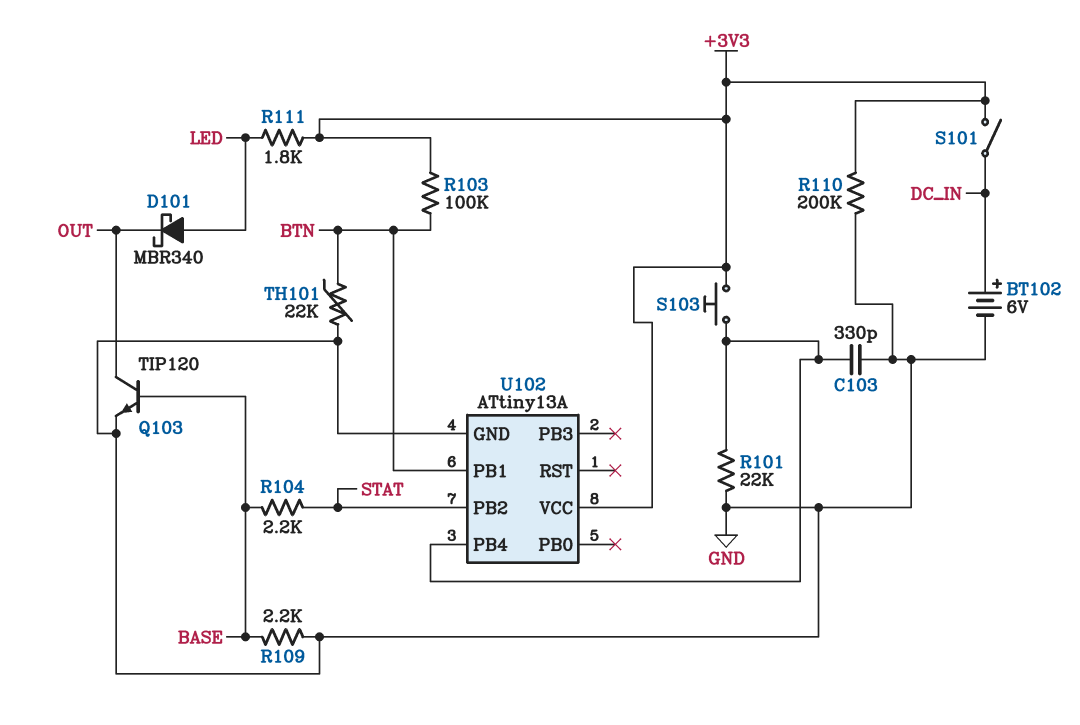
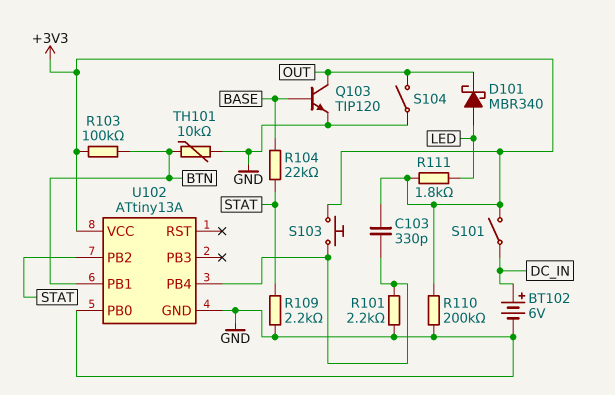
C103: 330pF (GND, U102/PB4) -> 330pF (+3V3, U102/PB4)
R101: 22k (GND, U102/PB4) -> 2.2k (GND, U102/PB4)
R104: 2.2k (BASE, STAT) -> 22k (BASE, STAT)
R109: 2.2k (BASE, GND) -> 2.2k (GND, STAT)
S104: none -> switch (GND, OUT)
TH101: 22k (BTN, GND) -> 10k (BTN, GND)
U102 pin PB0: none -> GND

